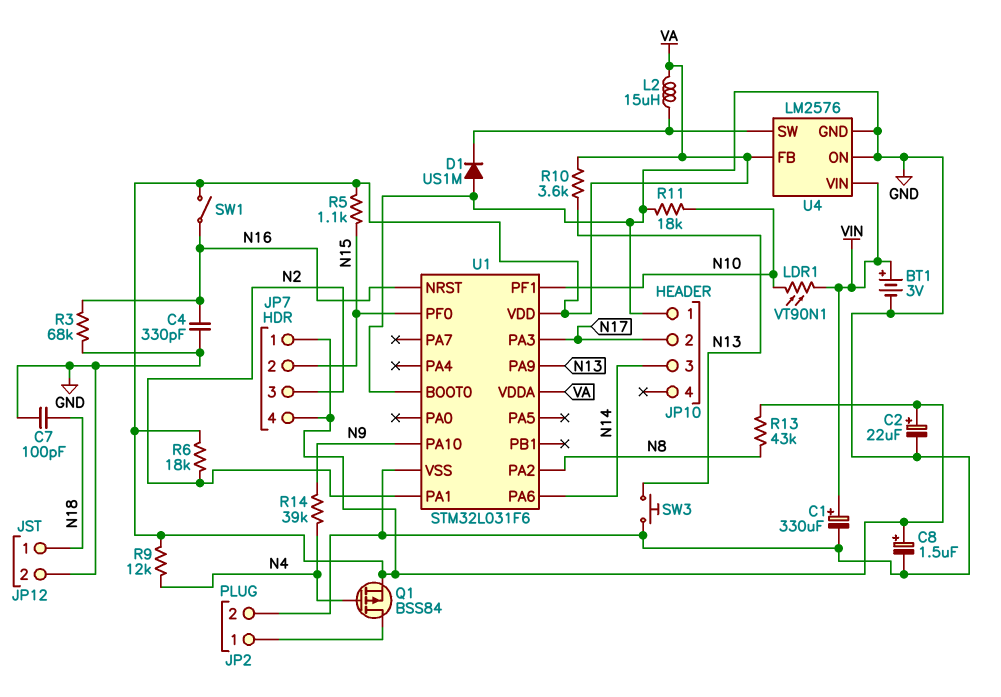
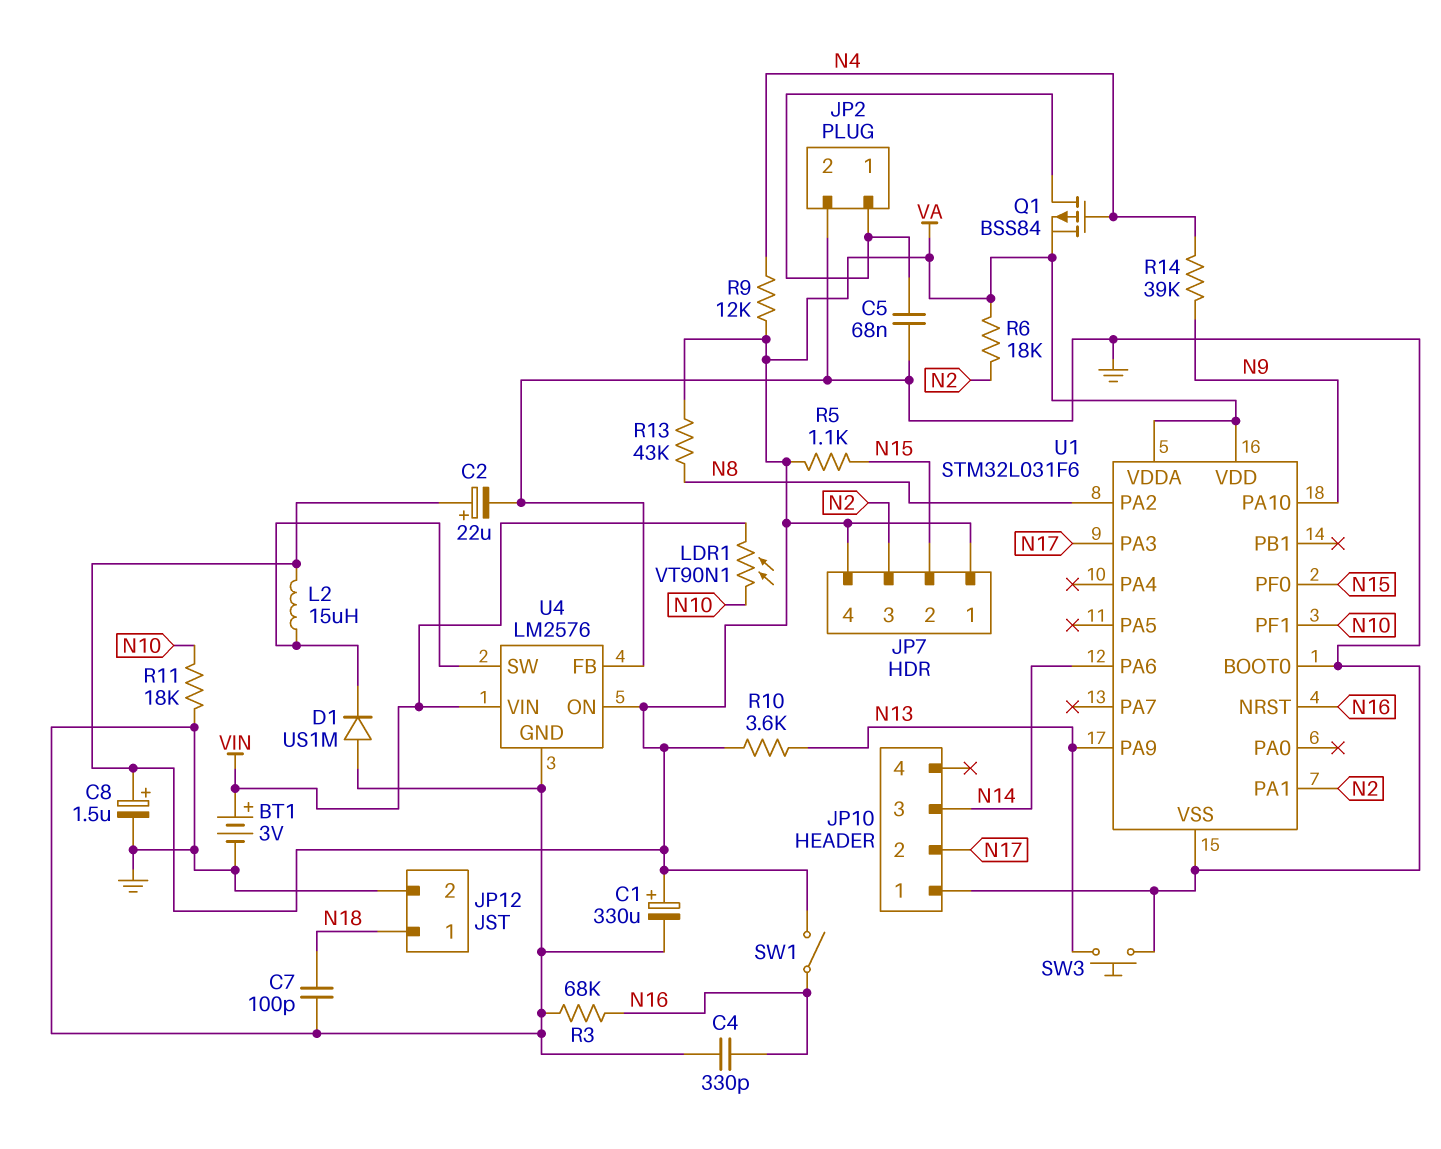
C1: 330uF (plus VIN, minus GND) -> 330uF (plus VA, minus GND)
C5: none -> 68nF (GND, JP2/1)
U4 pin FB: VA -> GND
U4 pin ON: GND -> VA

